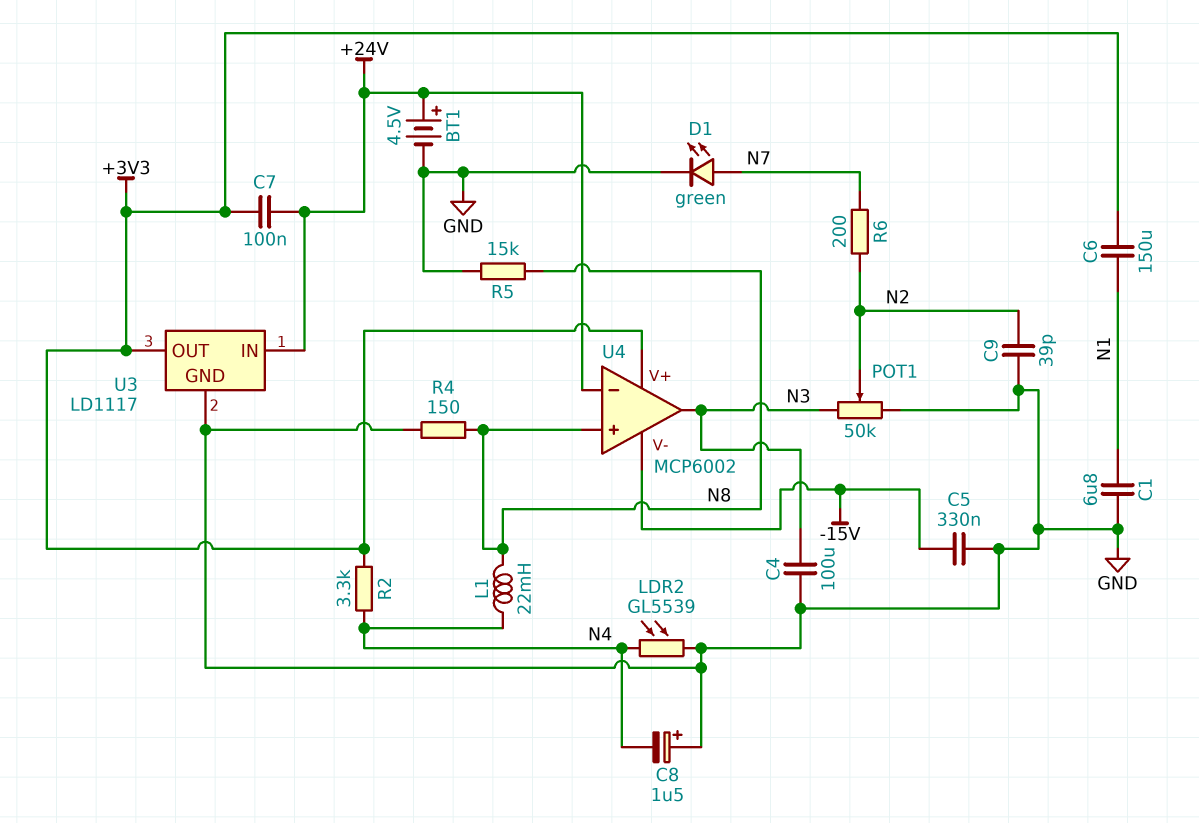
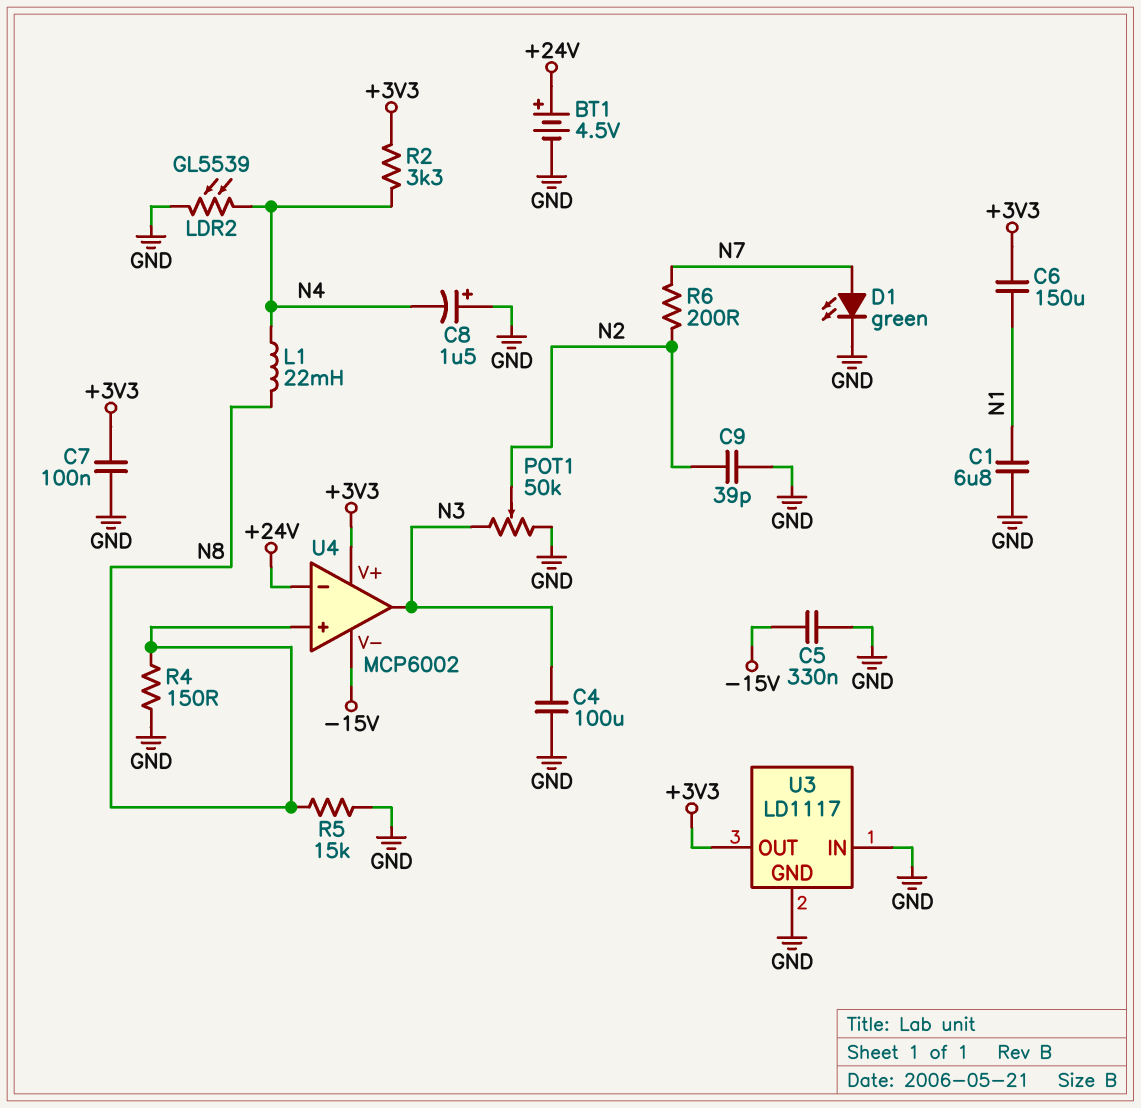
C7: 100nF (+3V3, +24V) -> 100nF (+3V3, GND)
U3 pin IN: +24V -> GND

